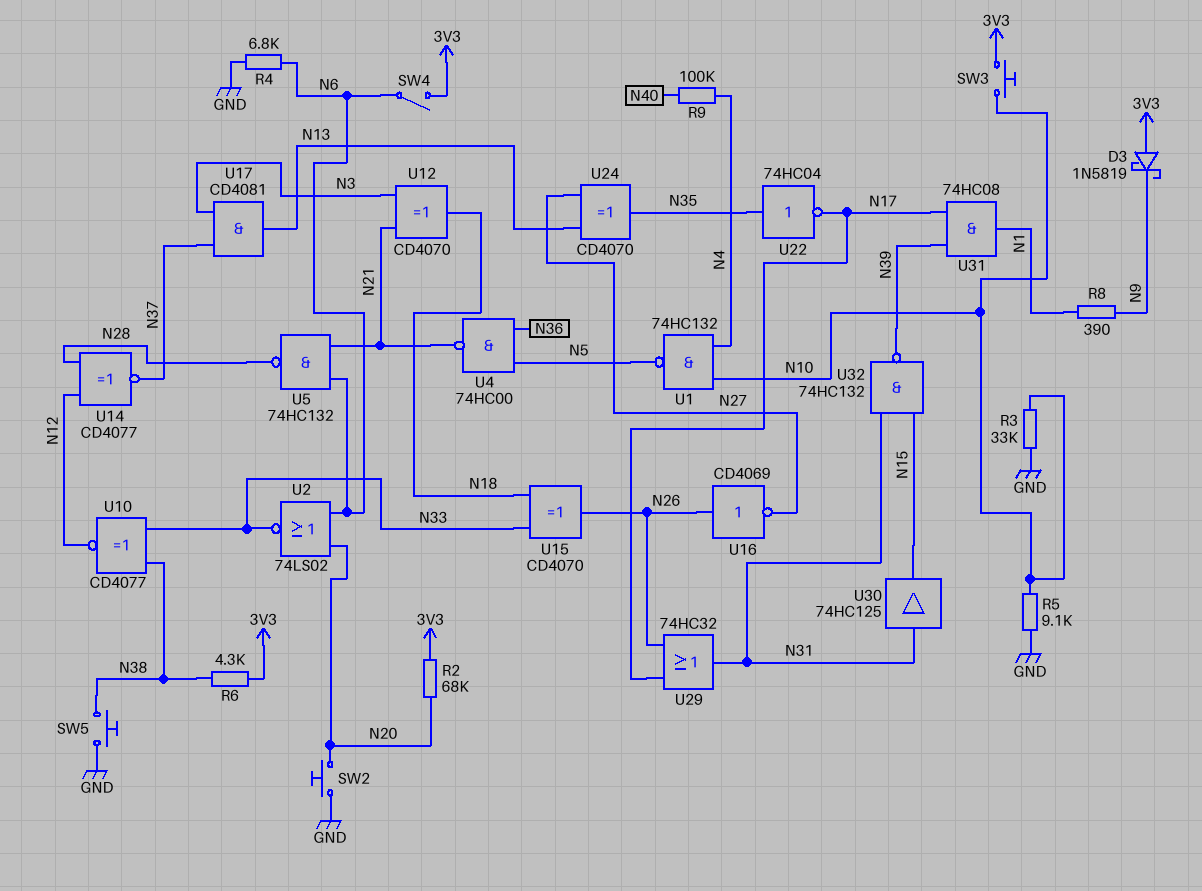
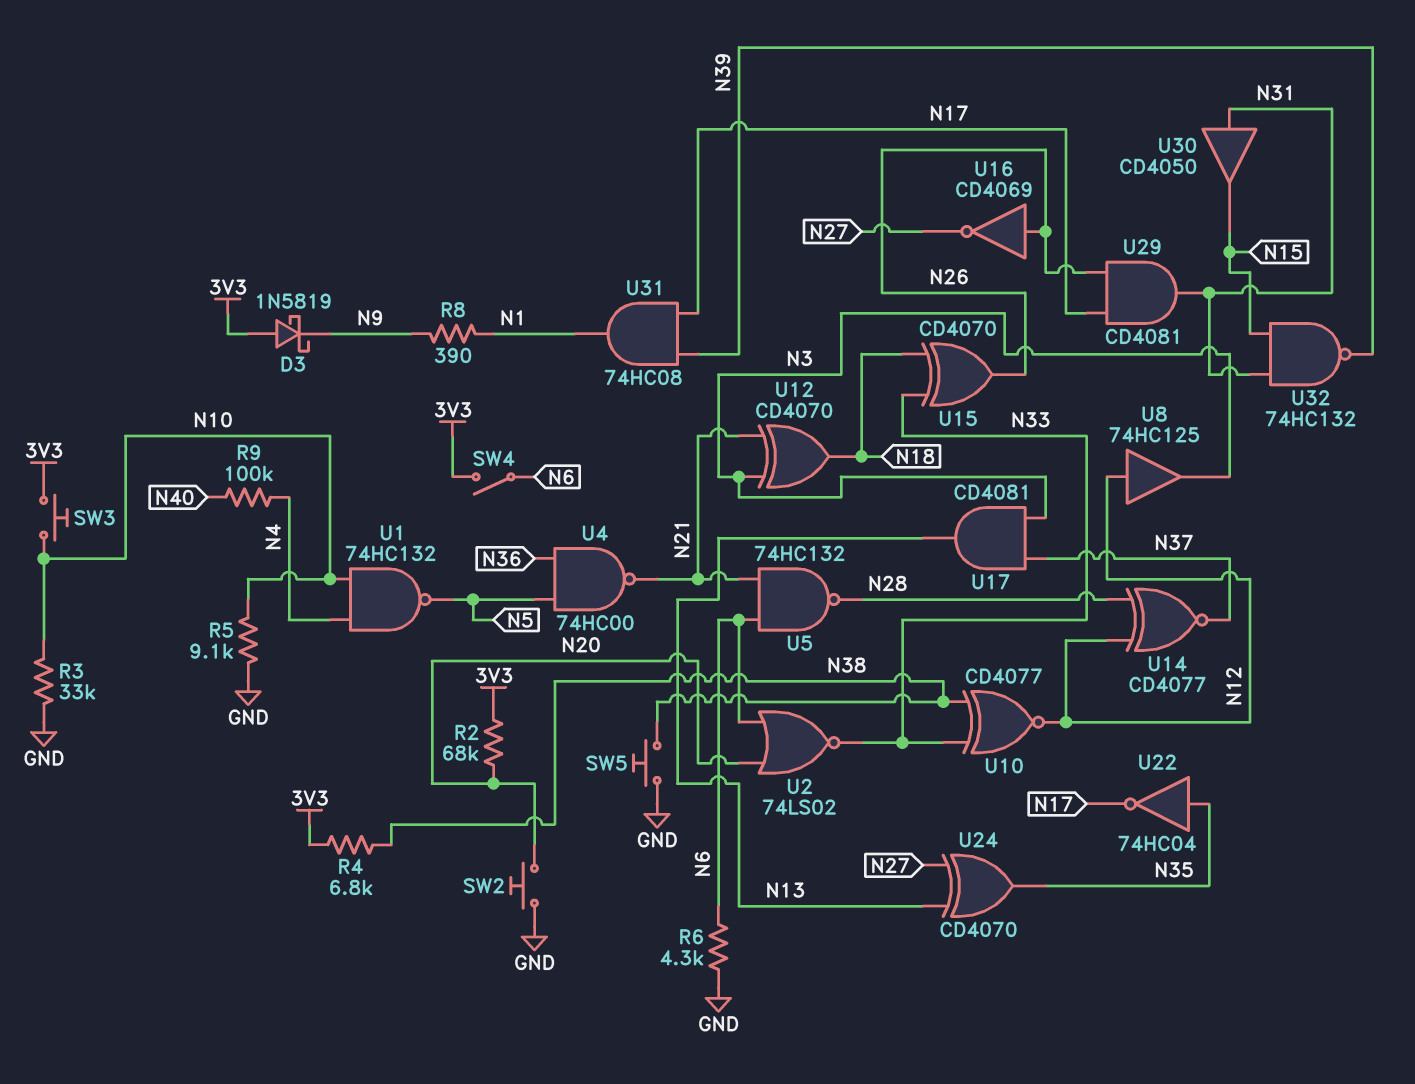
R4: 6.8k (GND, N6) -> 6.8k (3V3, N38)
R6: 4.3k (3V3, N38) -> 4.3k (GND, N6)
U8: none -> buffer 74HC125 (in N12, out N3)
U29: OR 74HC32 (in N17, in N26, out N31) -> AND CD4081 (in N17, in N26, out N31)
U30: buffer 74HC125 (in N31, out N15) -> buffer CD4050 (in N31, out N15)

